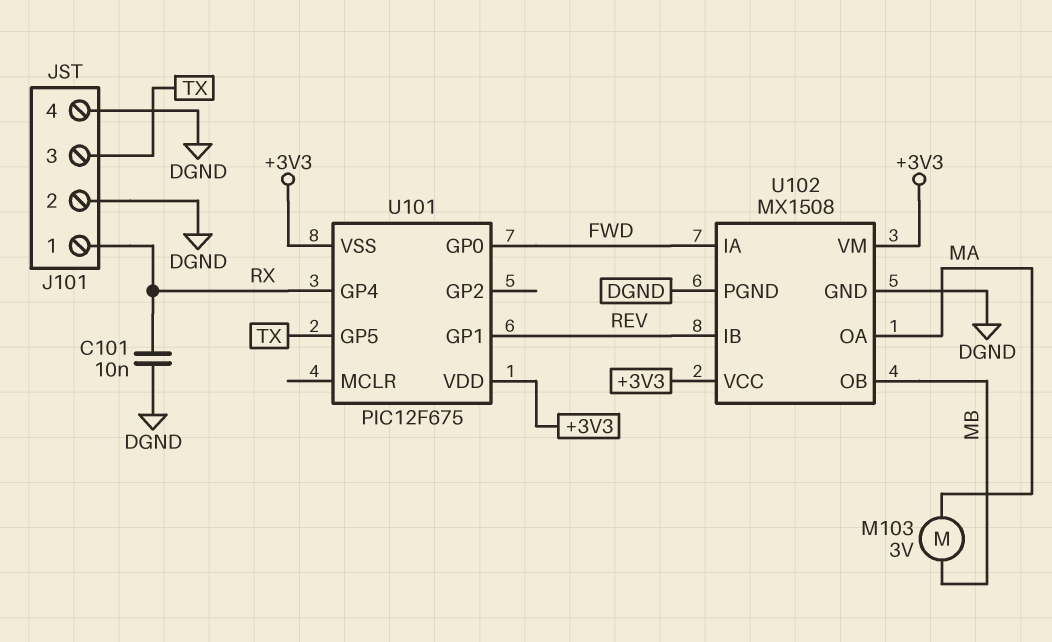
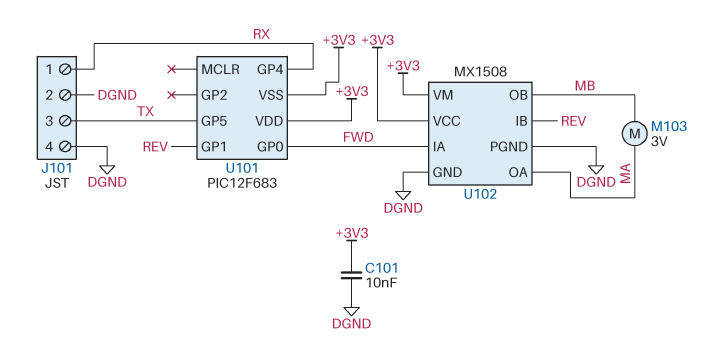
C101: 10nF (DGND, RX) -> 10nF (+3V3, DGND)
U101: PIC12F675 -> PIC12F683

